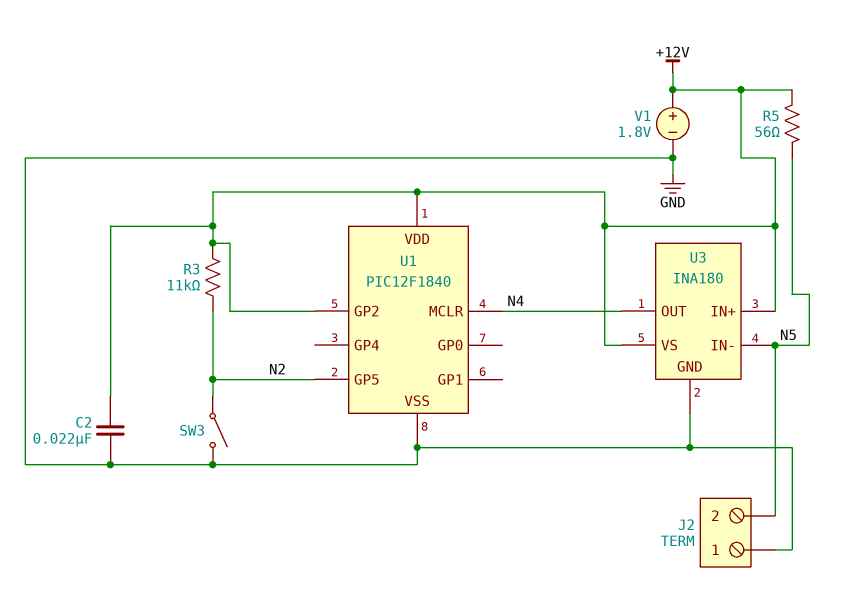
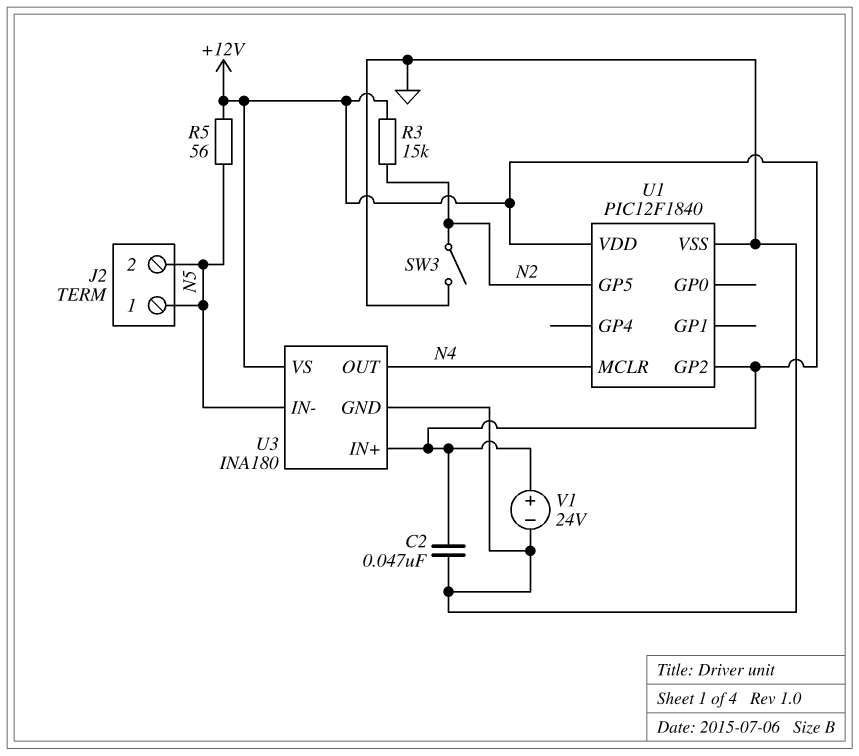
C2: 22nF (+12V, GND) -> 47nF (+12V, GND)
J2 pin 1: GND -> N5
R3: 11k (+12V, N2) -> 15k (+12V, N2)
V1: 1.8V (plus +12V, minus GND) -> 24V (plus +12V, minus GND)

